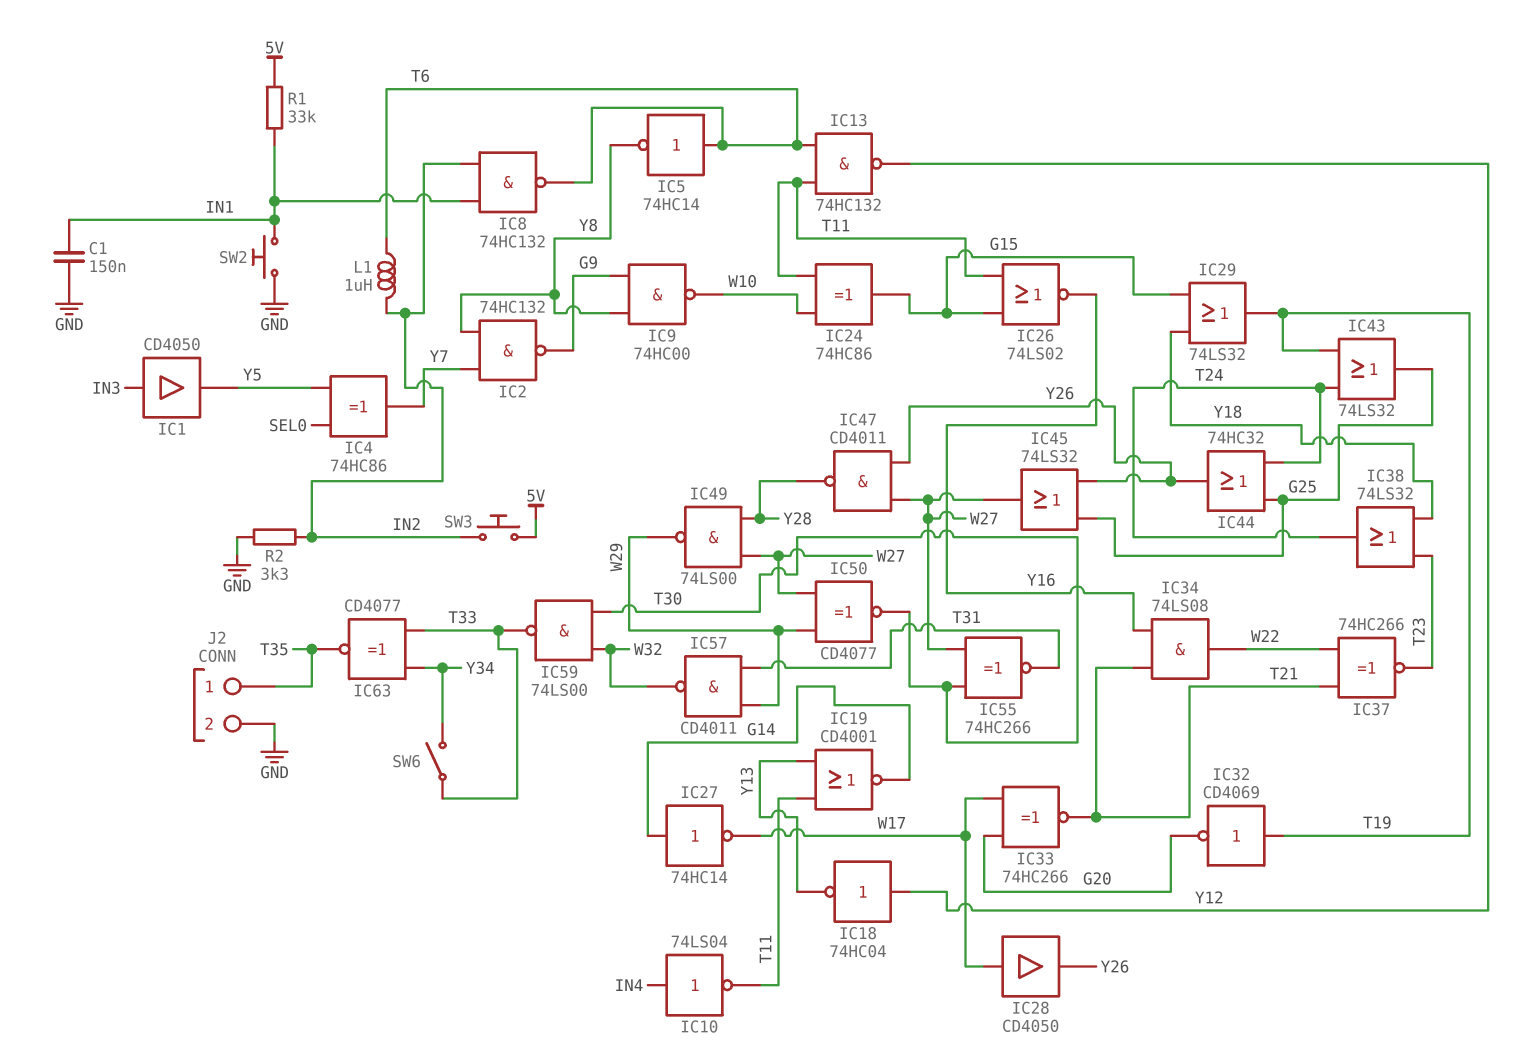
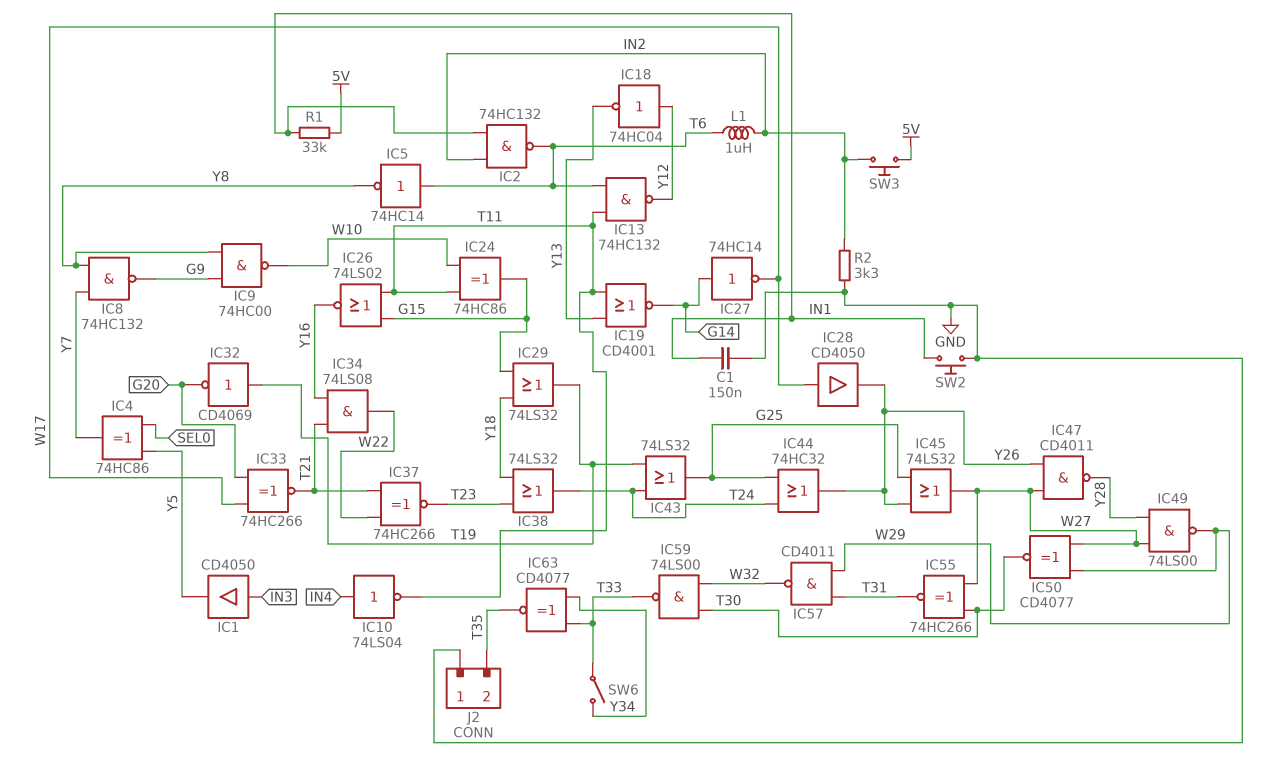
IC2: NAND 74HC132 (in Y7, in Y8, out G9) -> NAND 74HC132 (in IN1, in IN2, out T6)
IC8: NAND 74HC132 (in IN1, in IN2, out T6) -> NAND 74HC132 (in Y7, in Y8, out G9)
J2 pin 1: T35 -> GND
J2 pin 2: GND -> T35

